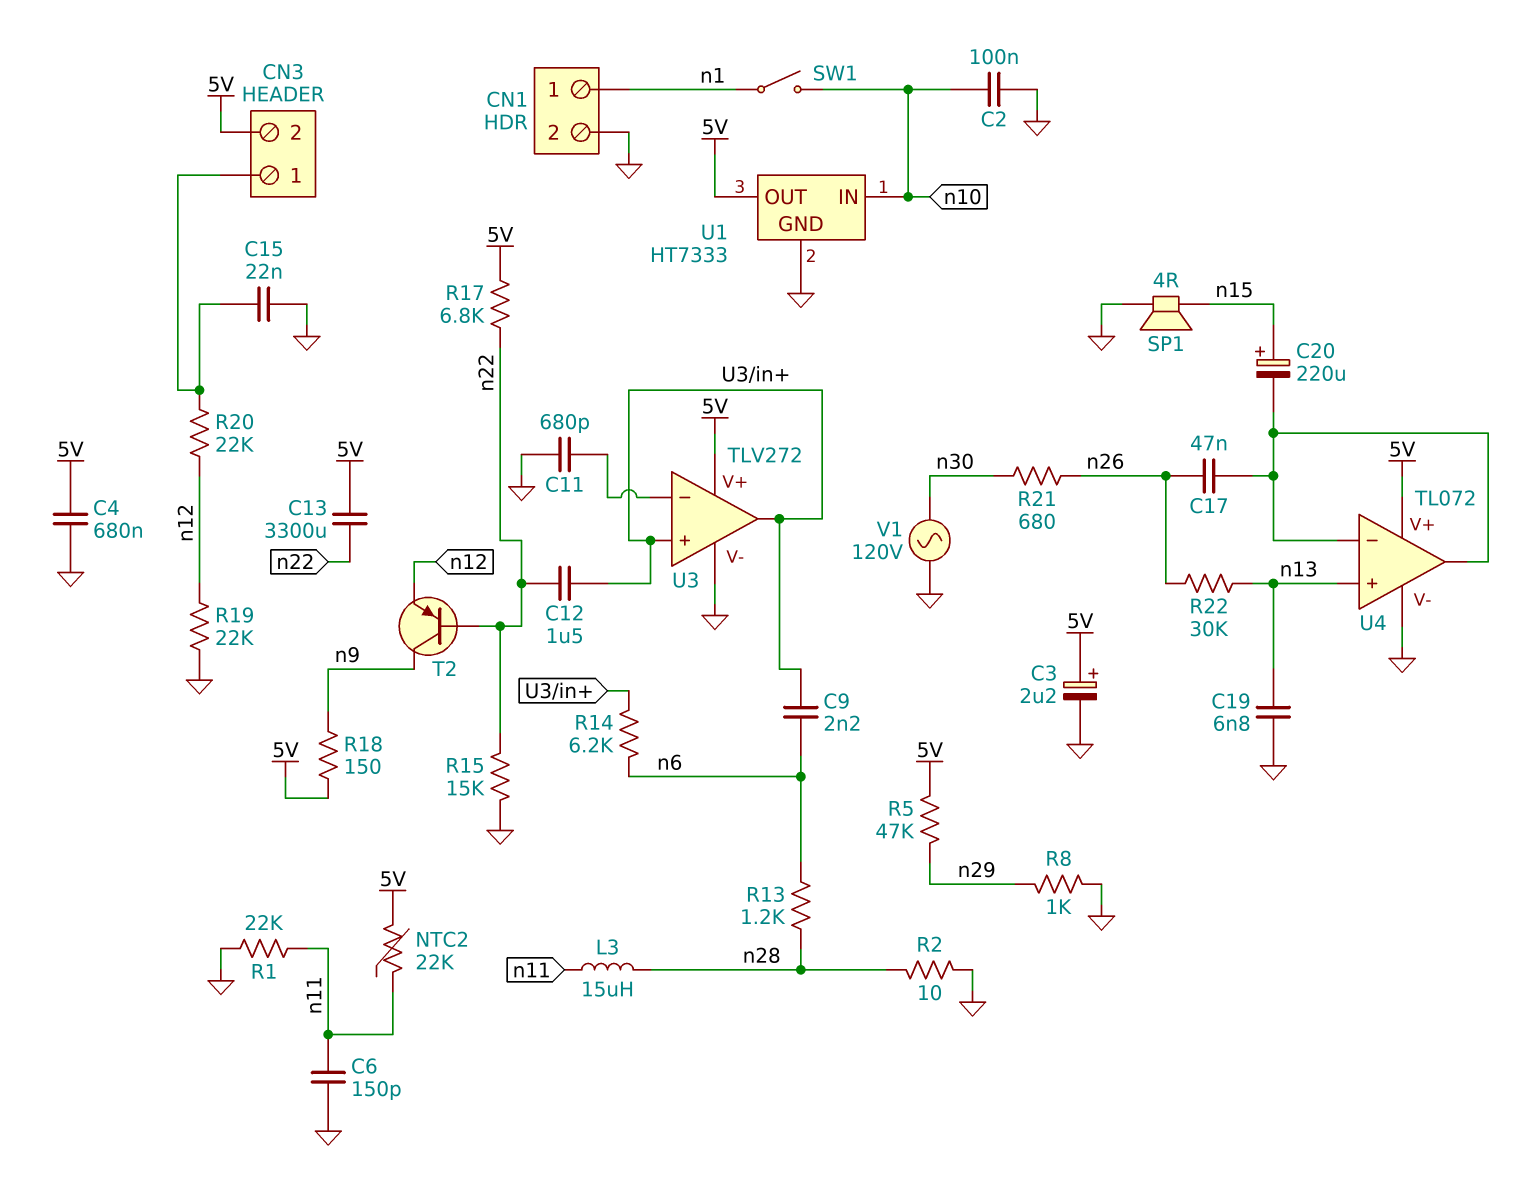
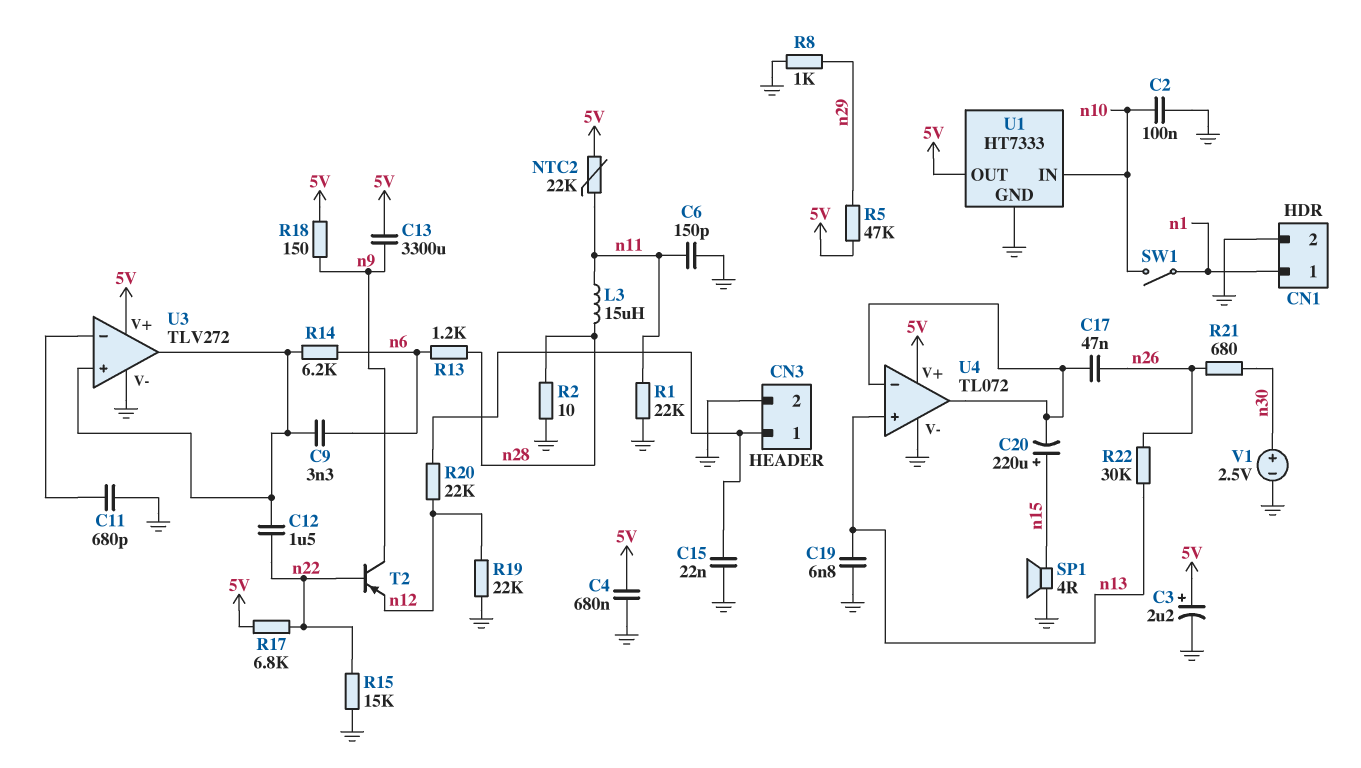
C9: 2.2nF (U3/in+, n6) -> 3.3nF (U3/in+, n6)
C13: 3300uF (5V, n22) -> 3300uF (5V, n9)
CN3 pin 2: 5V -> GND
V1: AC 120V (GND, n30) -> 2.5V (plus n30, minus GND)

